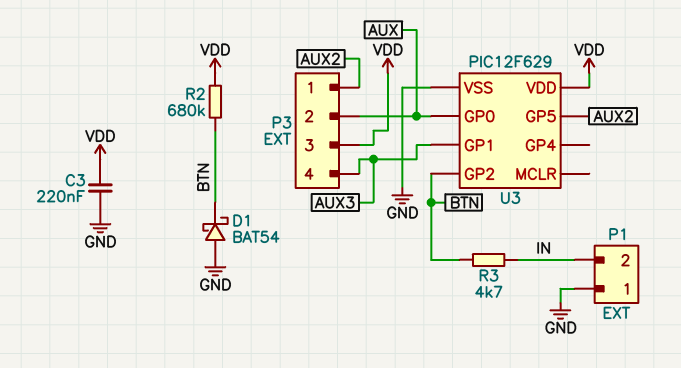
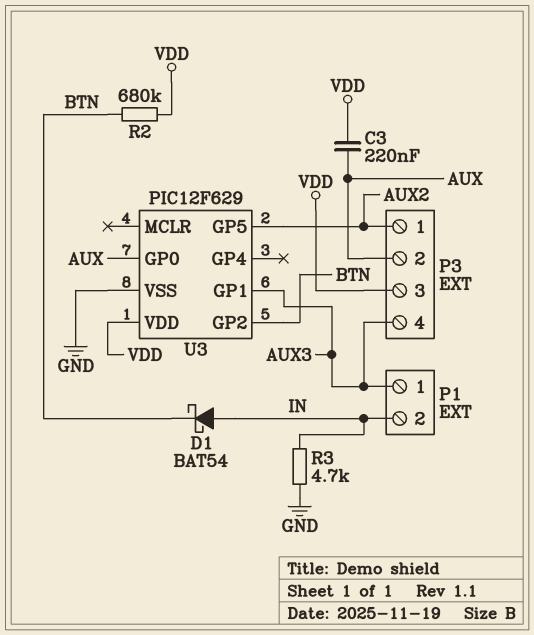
C3: 220nF (GND, VDD) -> 220nF (AUX, VDD)
D1: schottky BAT54 (A GND, K BTN) -> schottky BAT54 (A IN, K BTN)
P1 pin 1: GND -> AUX3
R3: 4.7k (BTN, IN) -> 4.7k (GND, IN)

